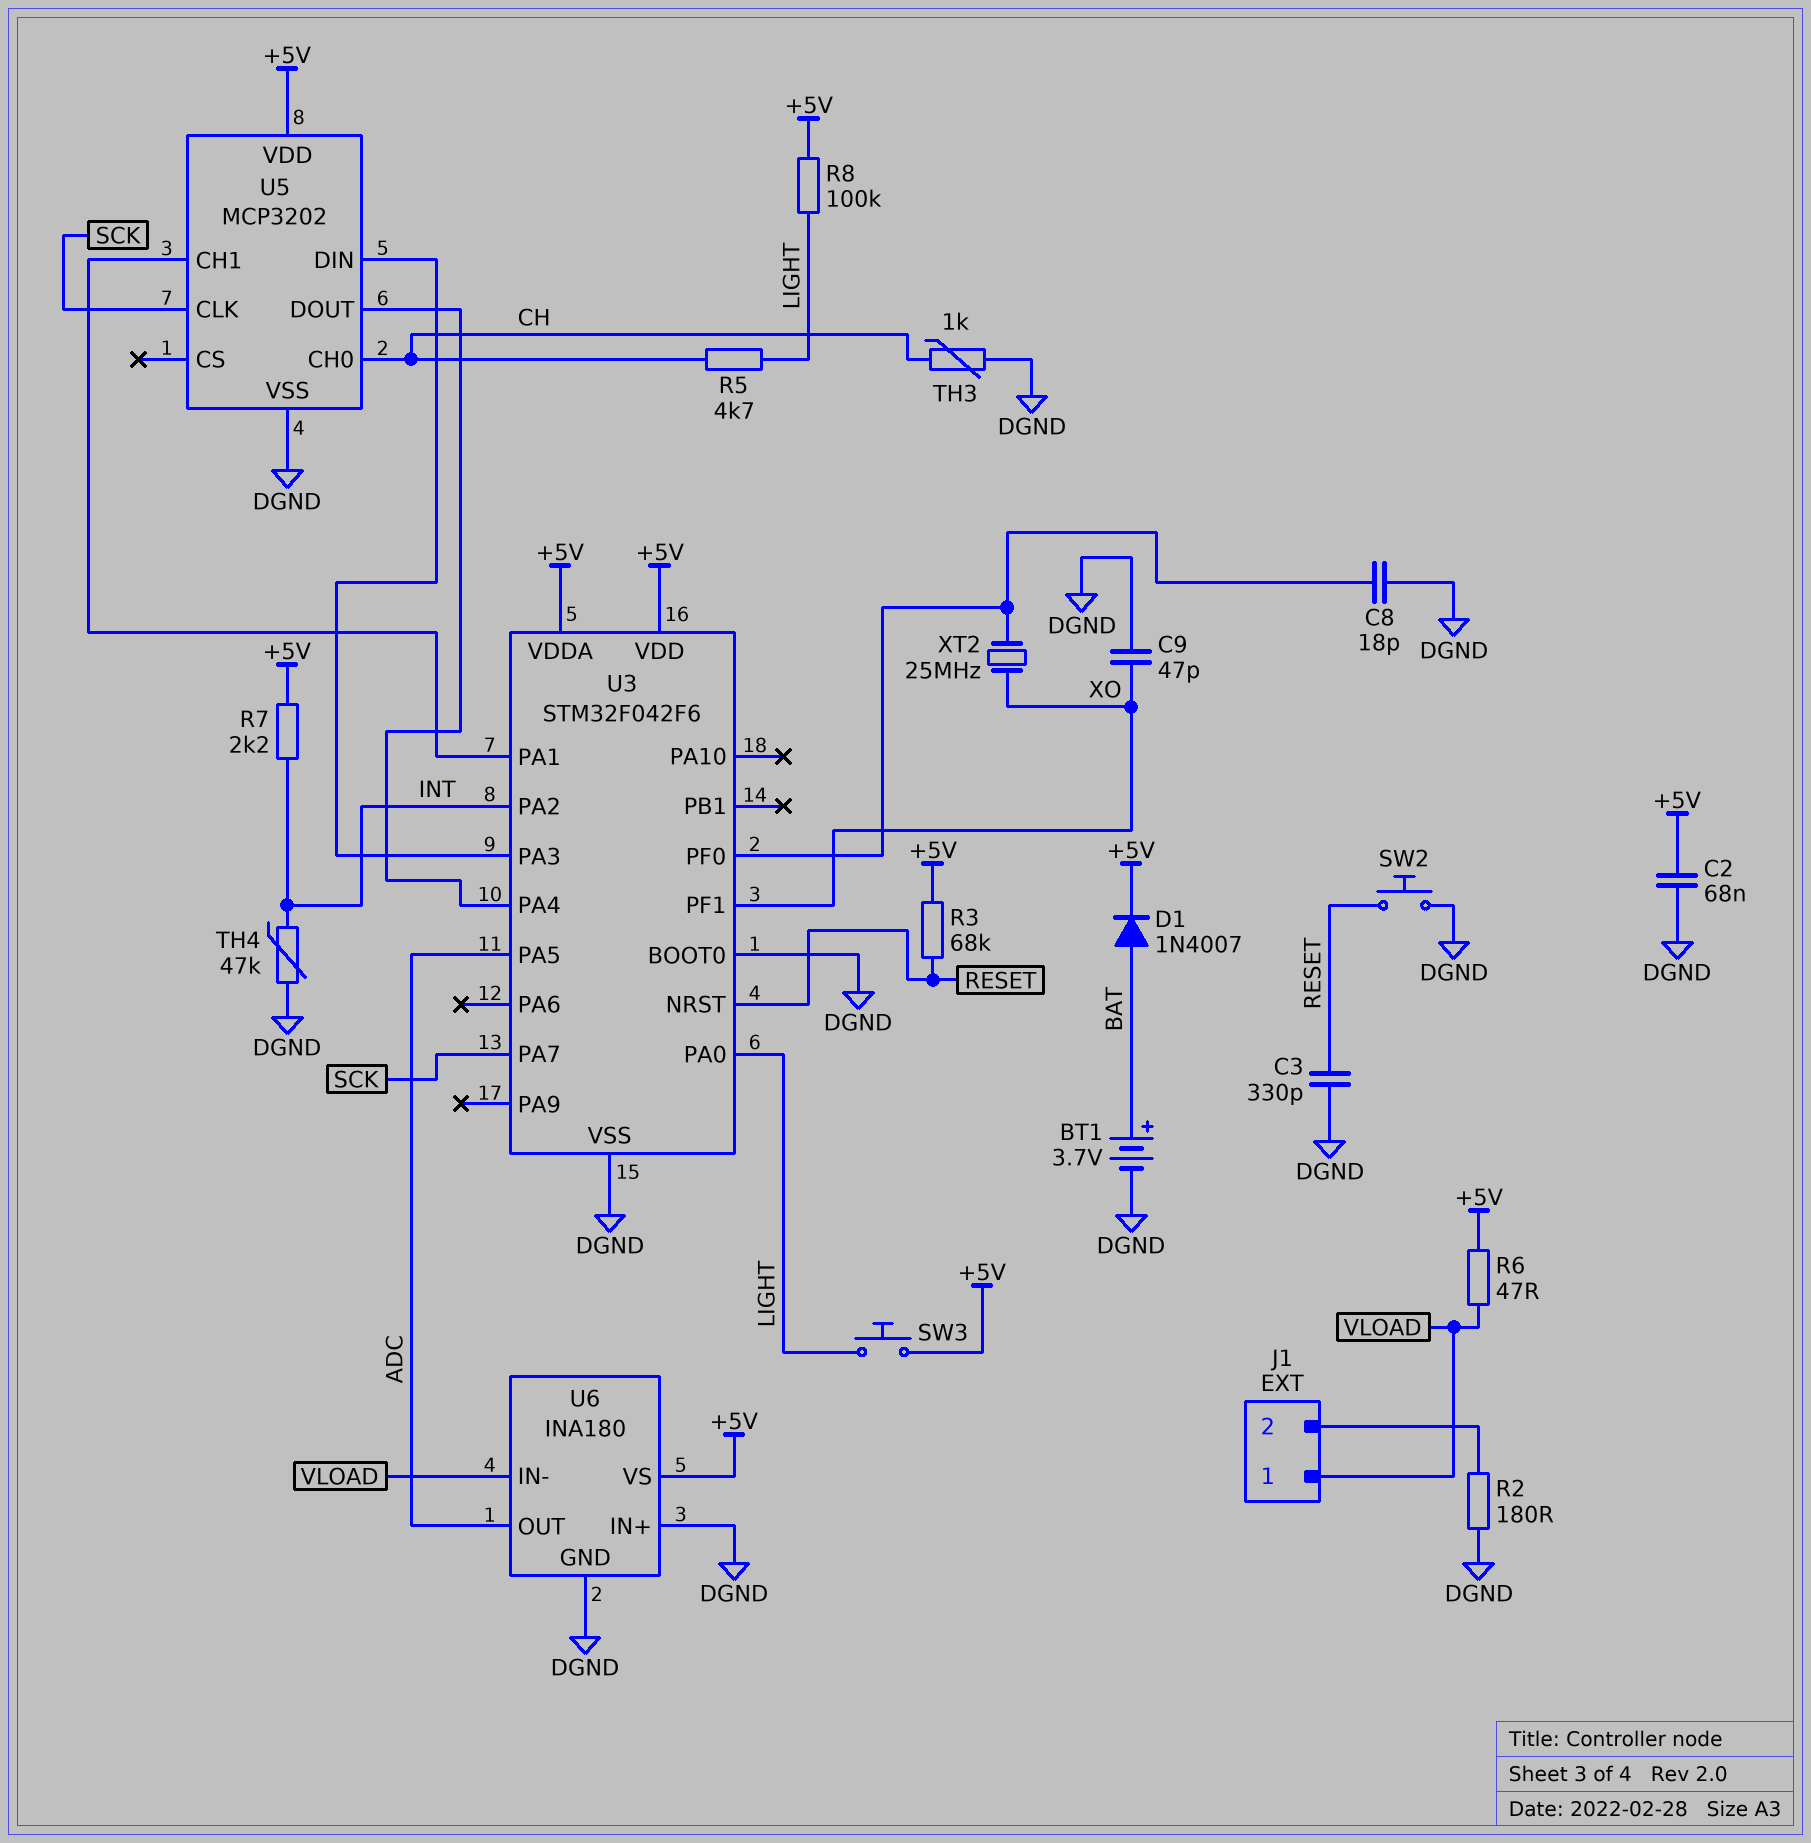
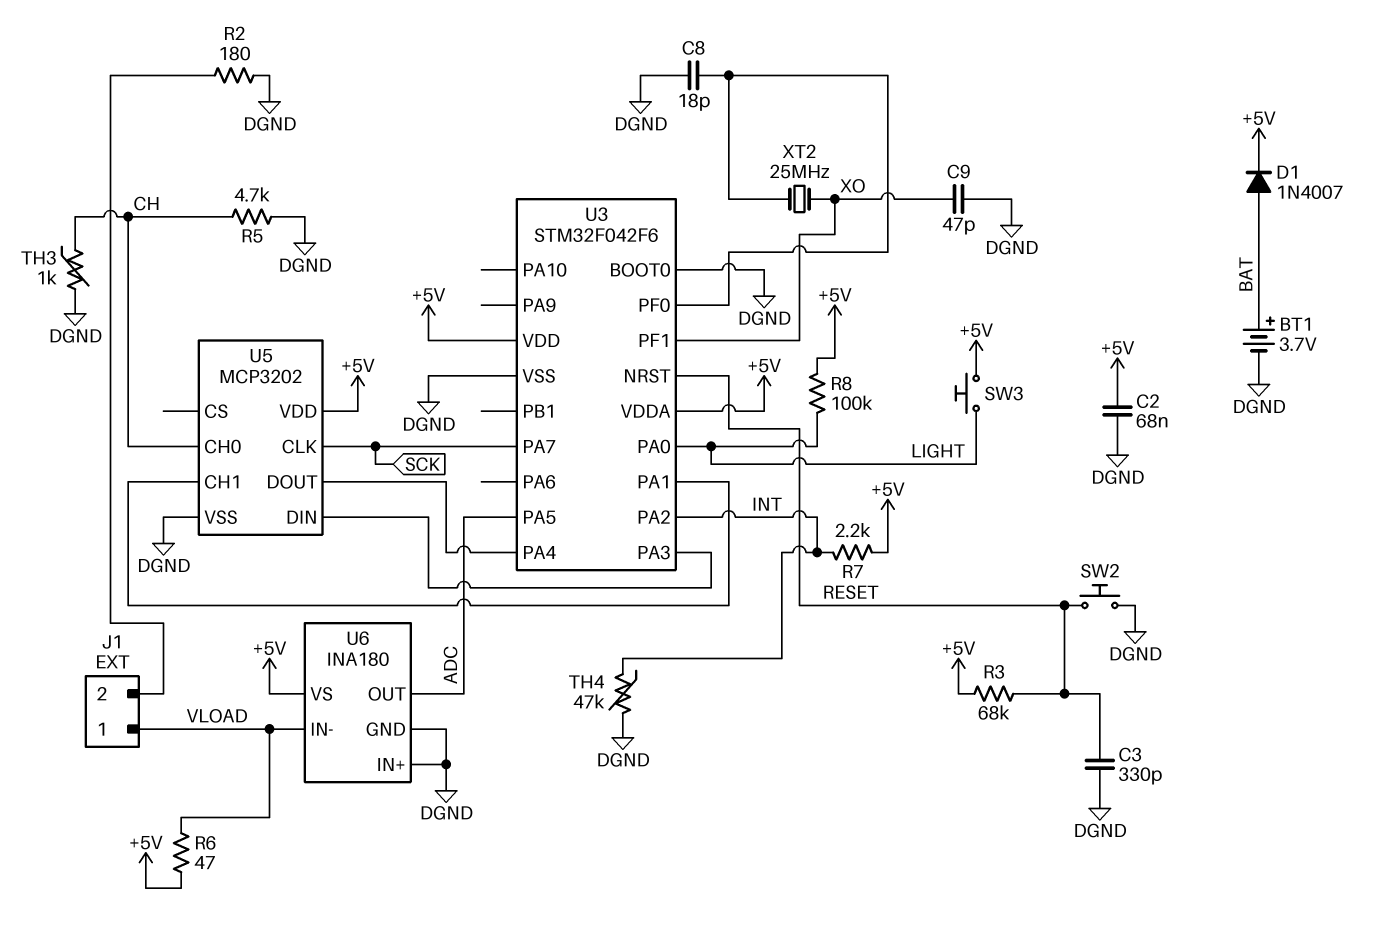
R5: 4.7k (CH, LIGHT) -> 4.7k (CH, DGND)

